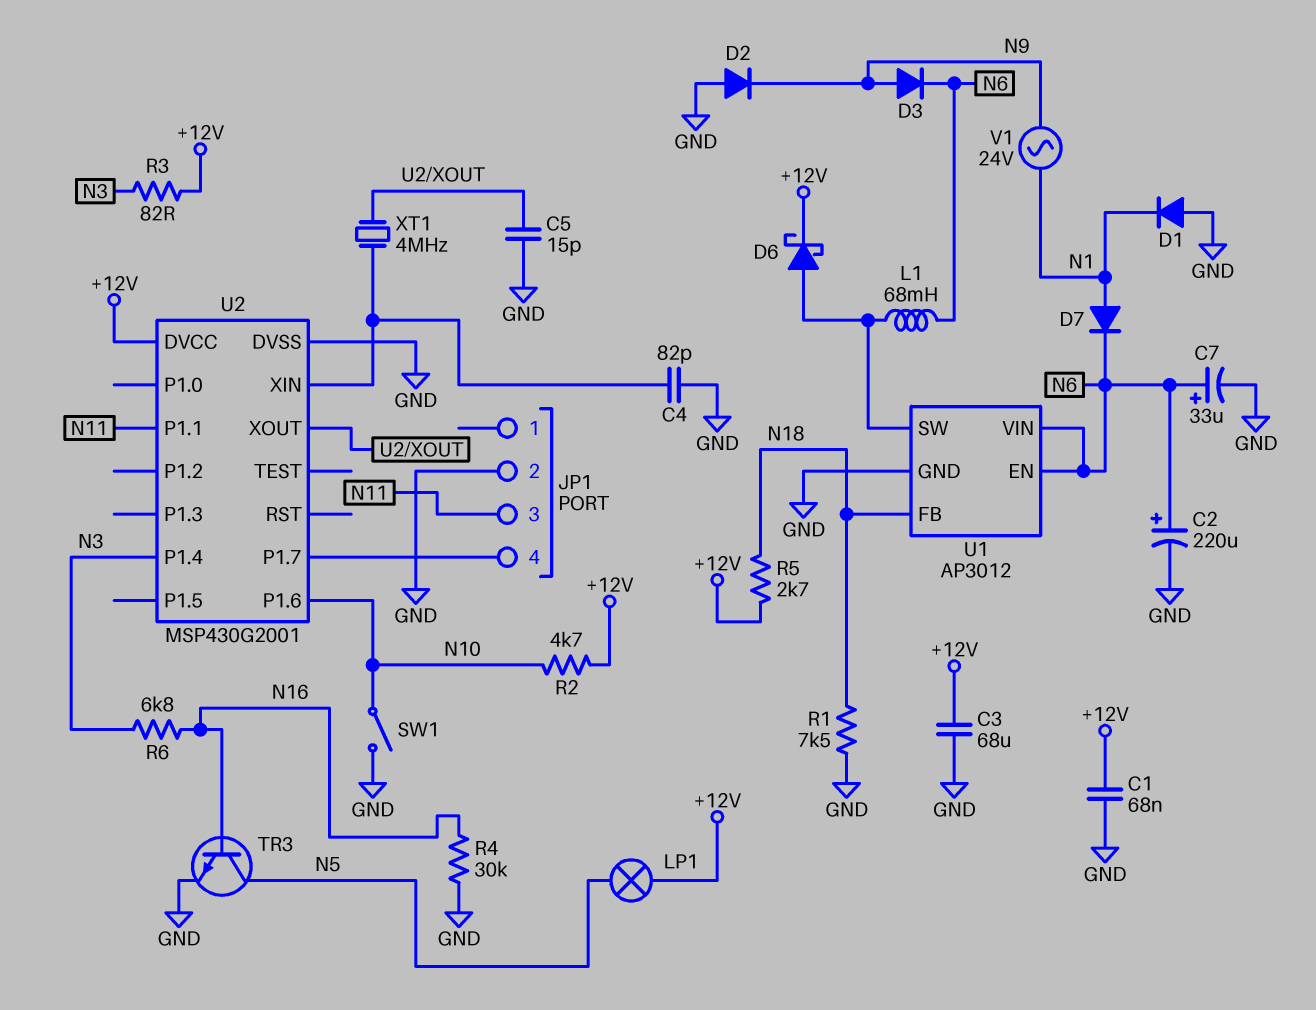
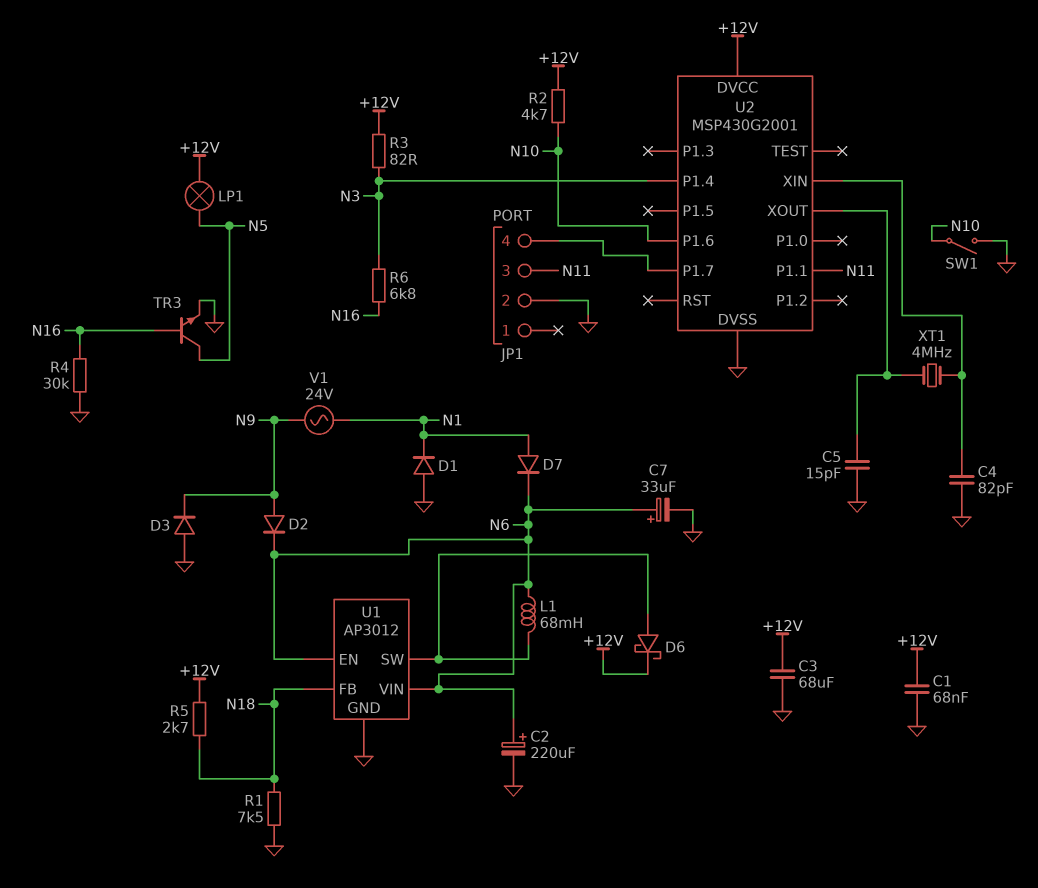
D2: diode (A GND, K N9) -> diode (A N9, K N6)
D3: diode (A N9, K N6) -> diode (A GND, K N9)

